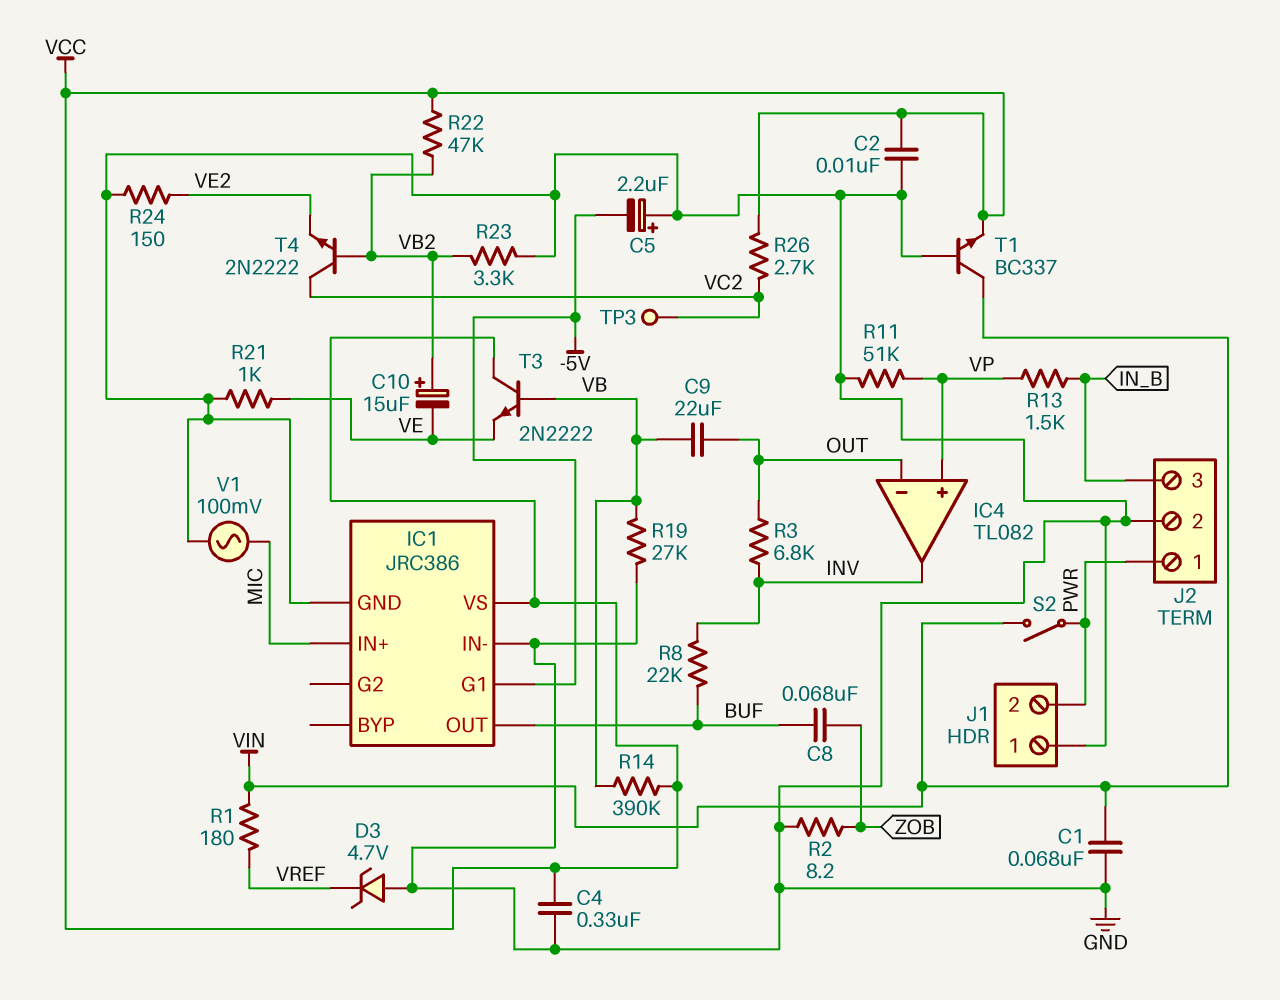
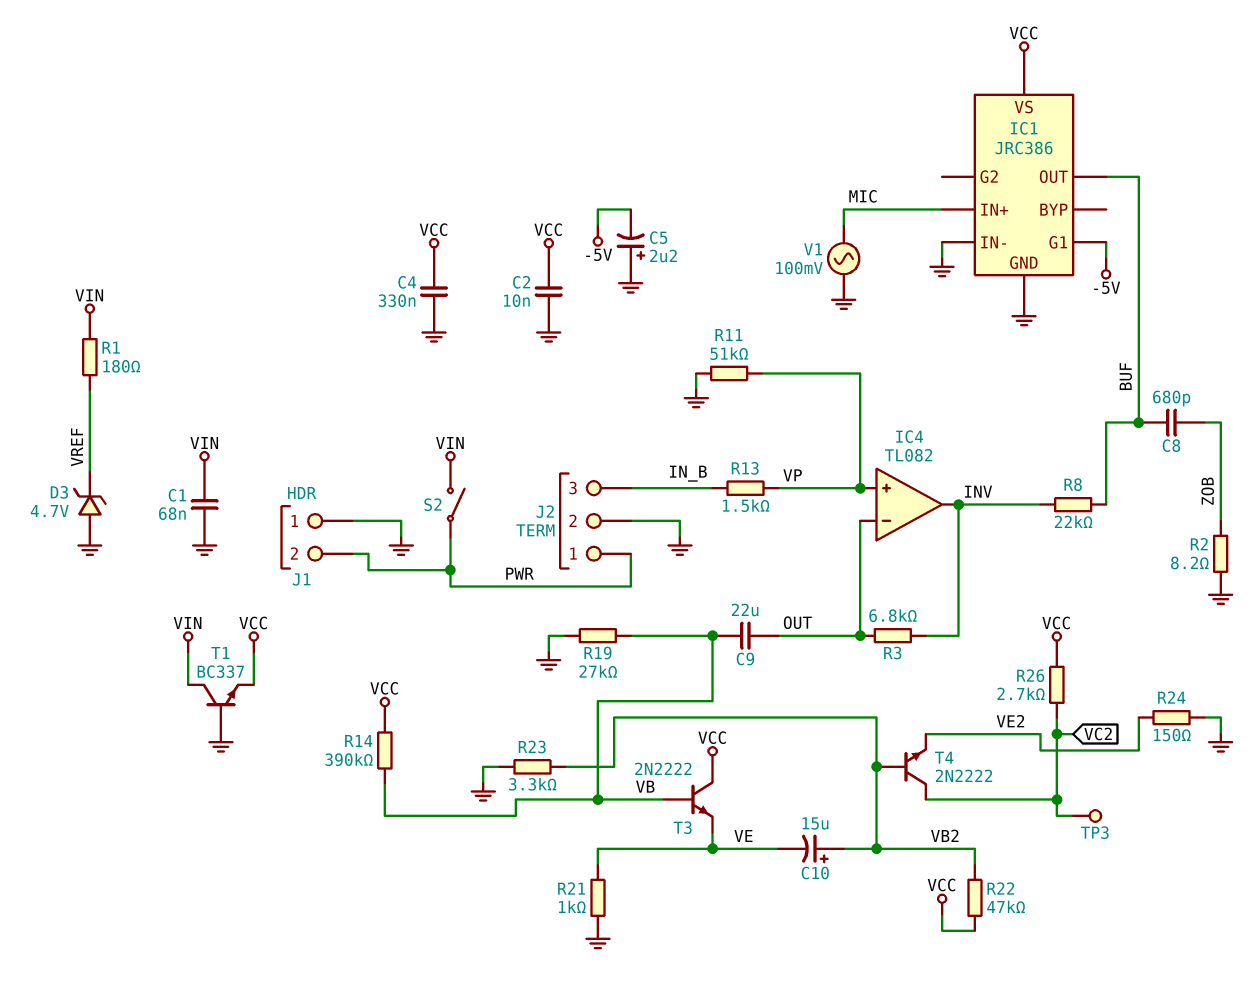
C8: 68nF (BUF, ZOB) -> 680pF (BUF, ZOB)

